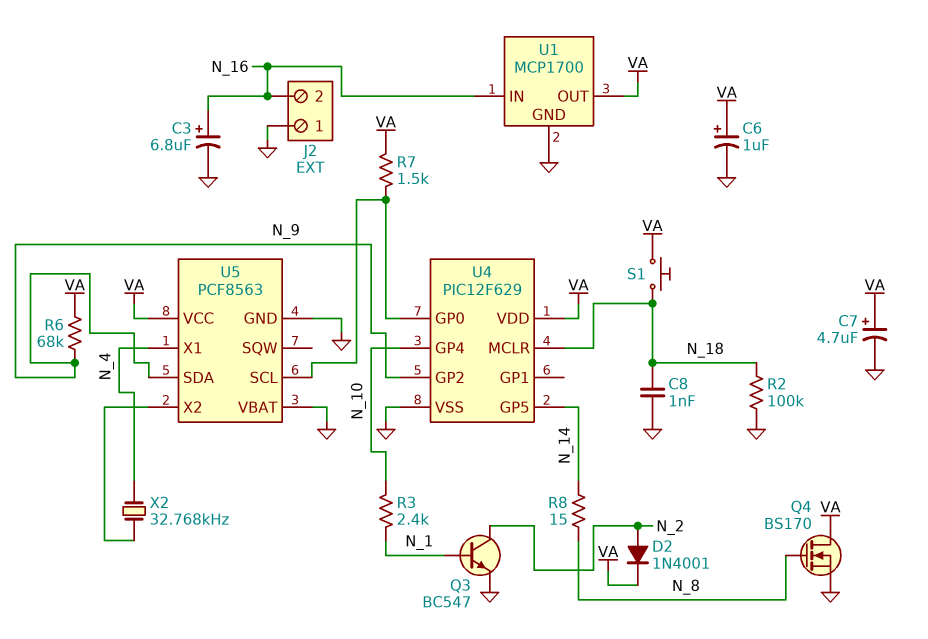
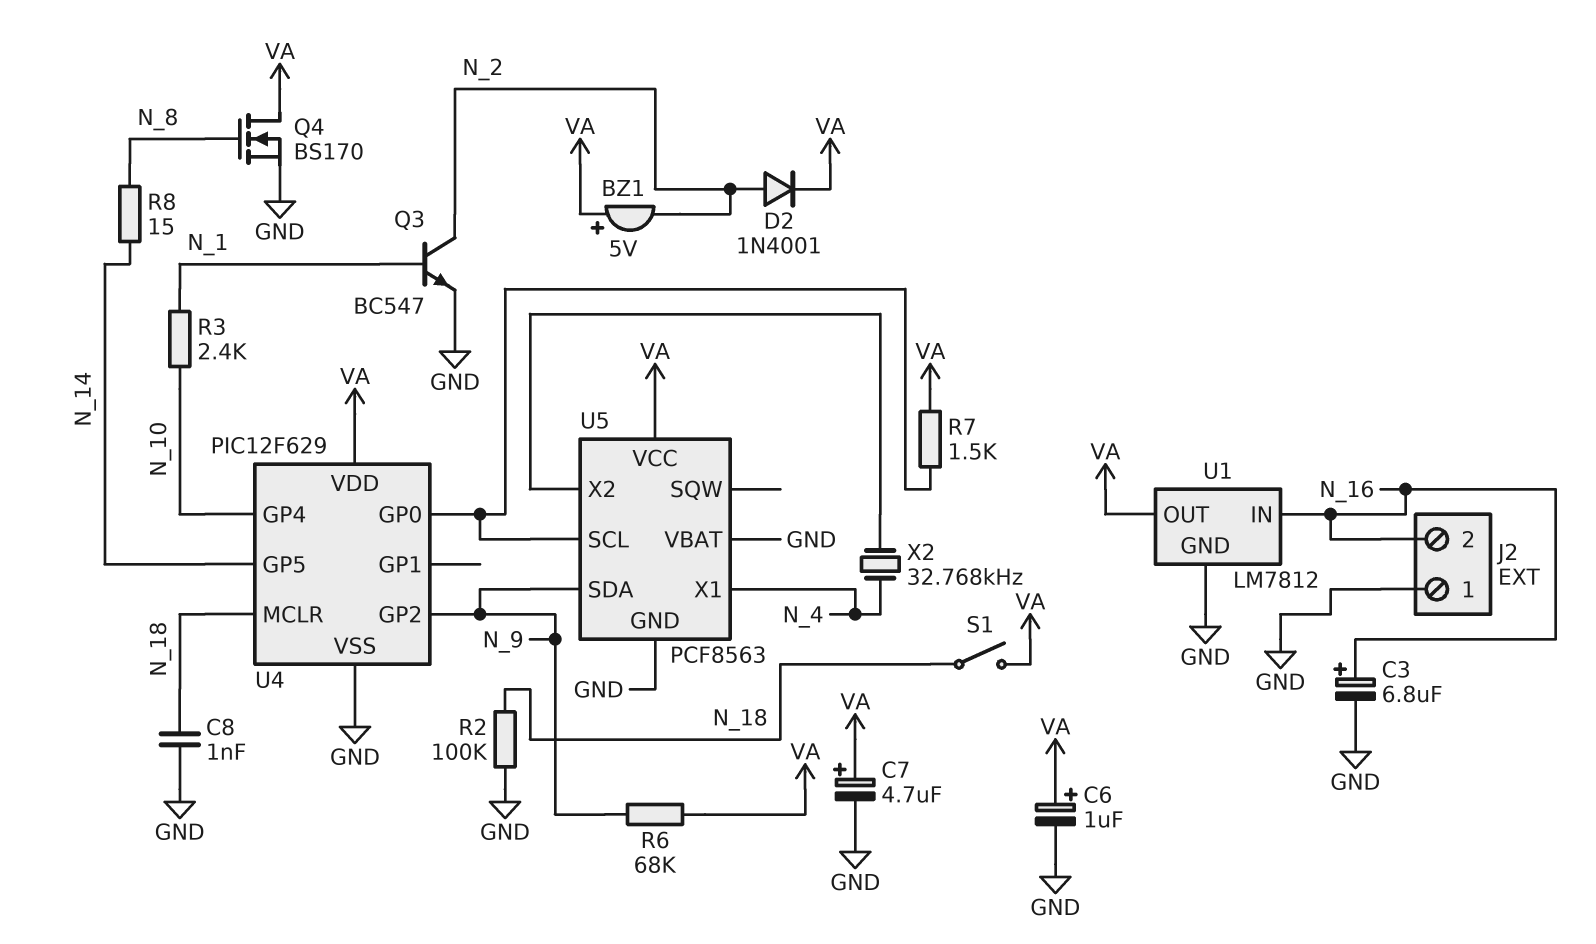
BZ1: none -> buzzer 5V (plus VA, minus N_2)
S1: button (N_18, VA) -> switch (N_18, VA)
U1: MCP1700 -> LM7812

